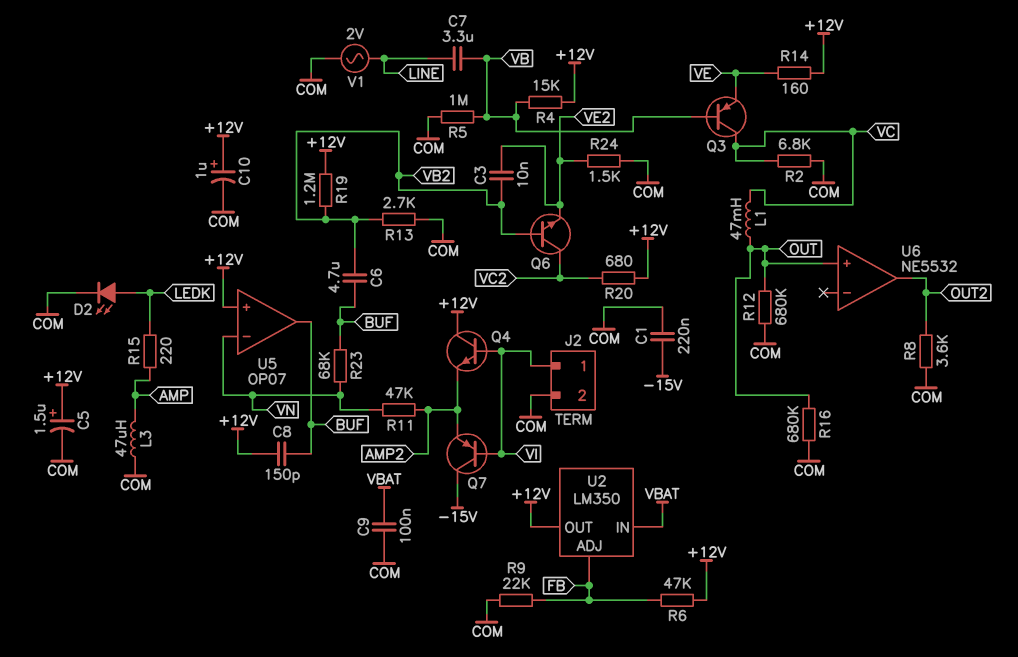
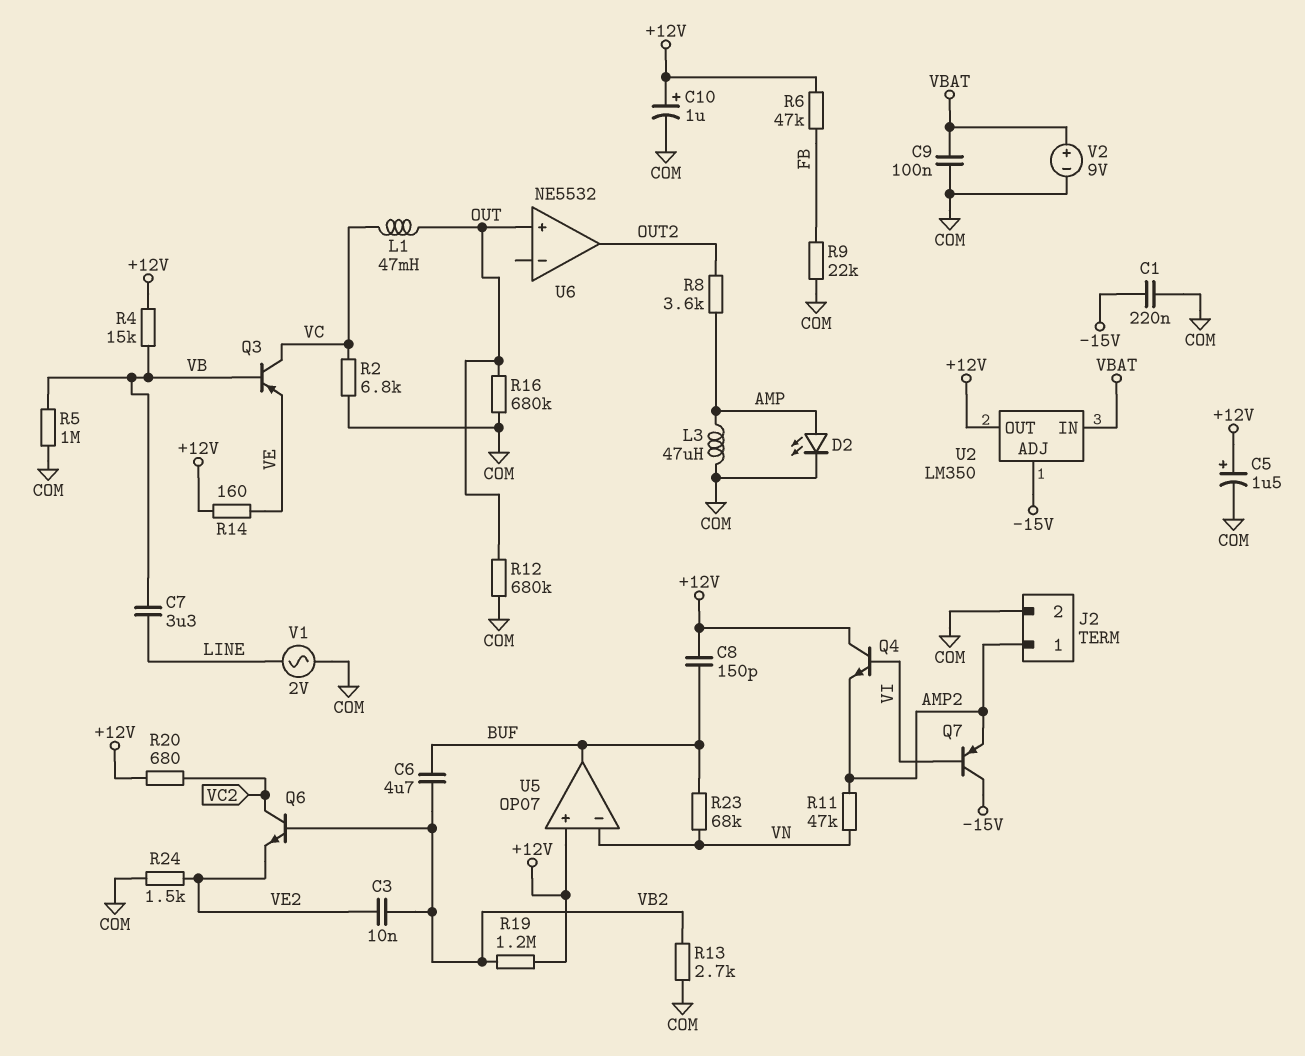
D2: LED (A LEDK, K COM) -> LED (A AMP, K COM)
J2 pin 1: VI -> AMP2
R8: 3.6k (COM, OUT2) -> 3.6k (AMP, OUT2)
R15: 220 (AMP, LEDK) -> none
U2 pin ADJ: FB -> -15V
V2: none -> 9V (plus VBAT, minus COM)

